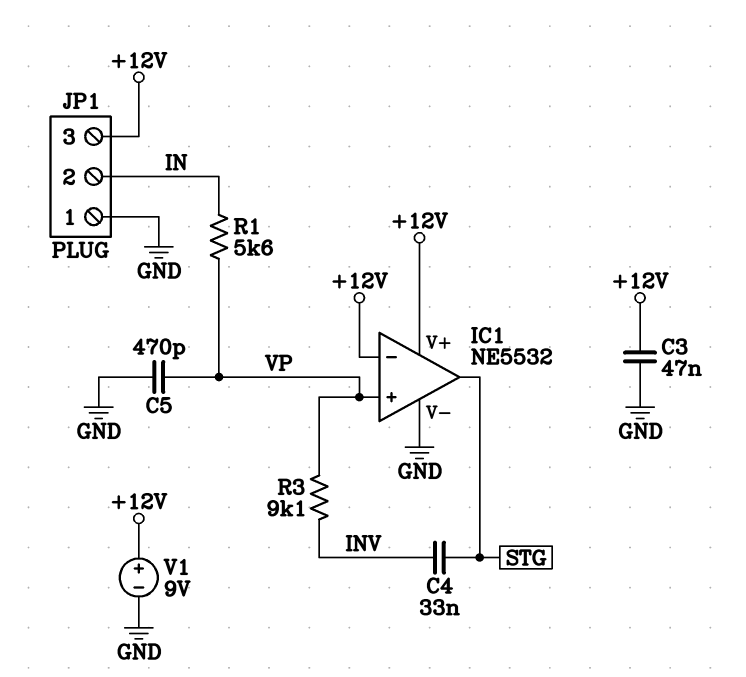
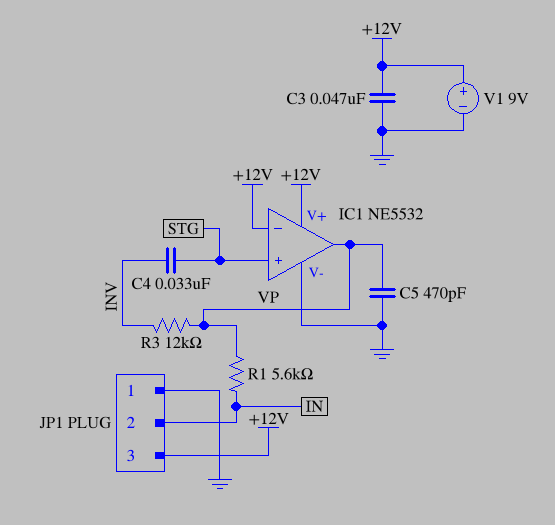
IC1 pin in+: VP -> STG
IC1 pin out: STG -> VP
R3: 9.1k (INV, VP) -> 12k (INV, VP)

